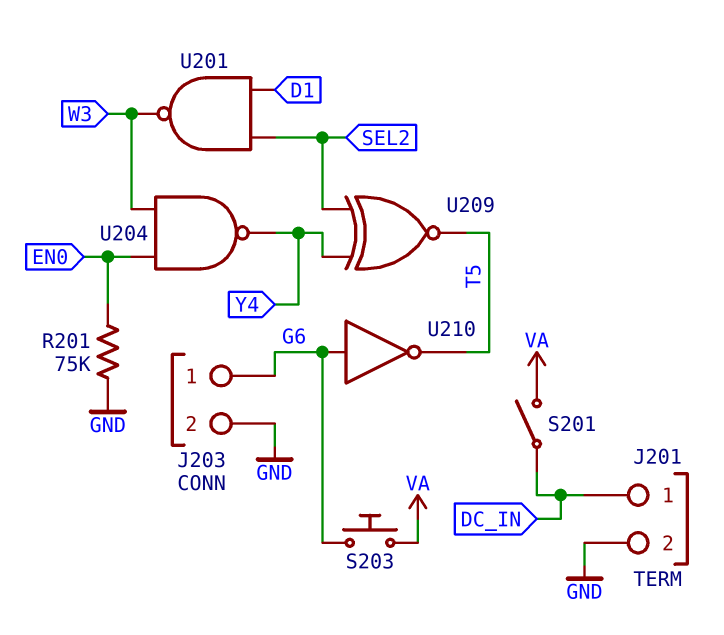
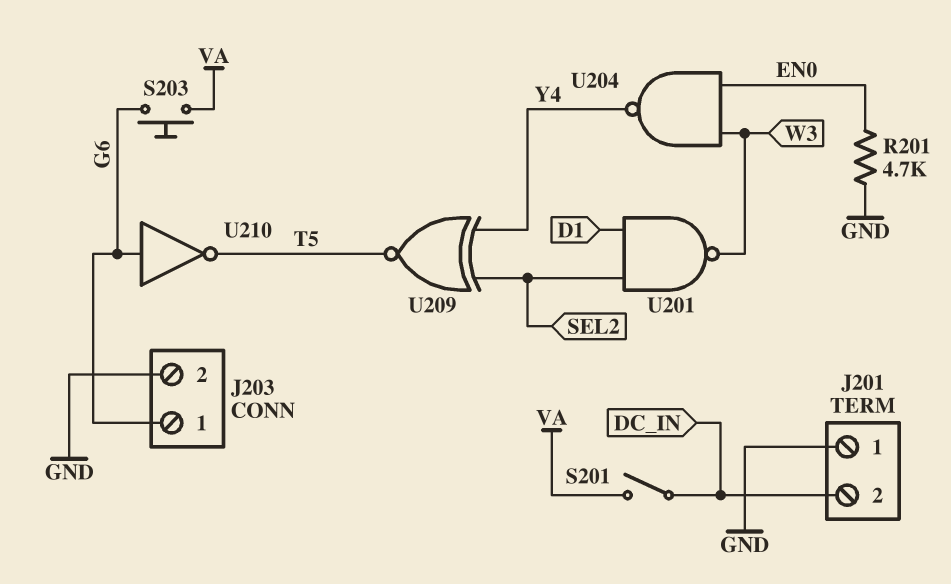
J201 pin 1: DC_IN -> GND
J201 pin 2: GND -> DC_IN
R201: 75k (EN0, GND) -> 4.7k (EN0, GND)

